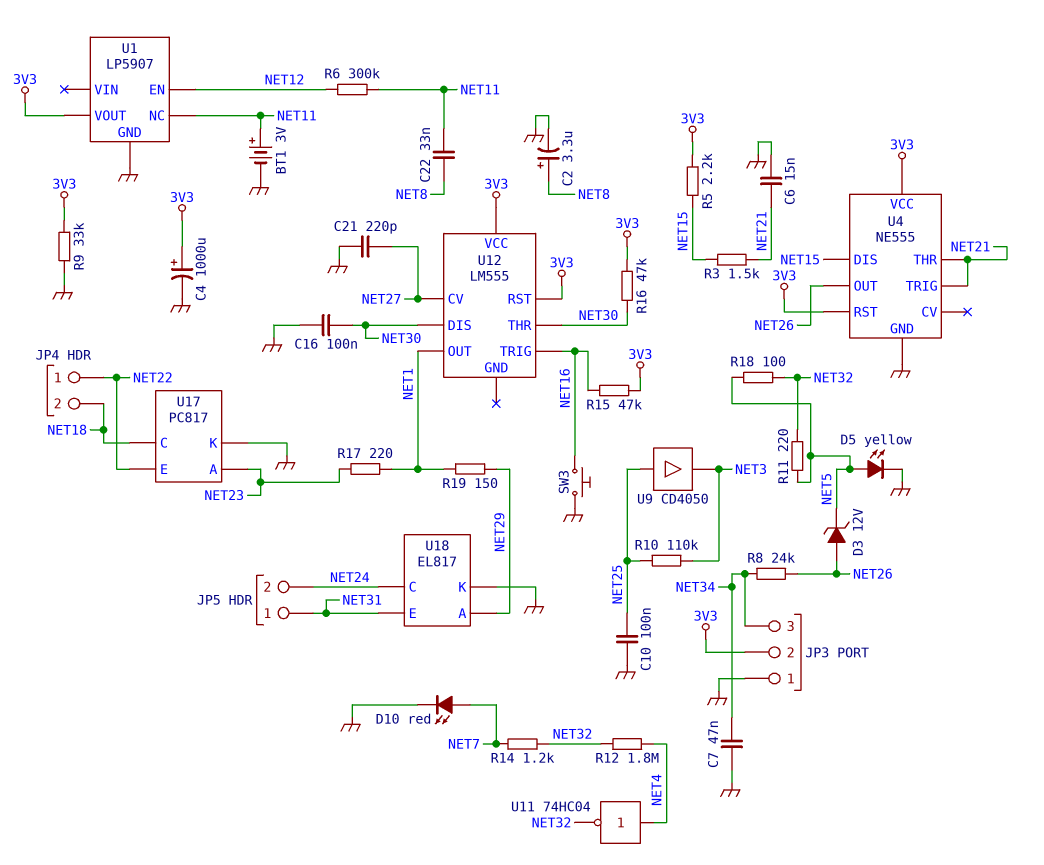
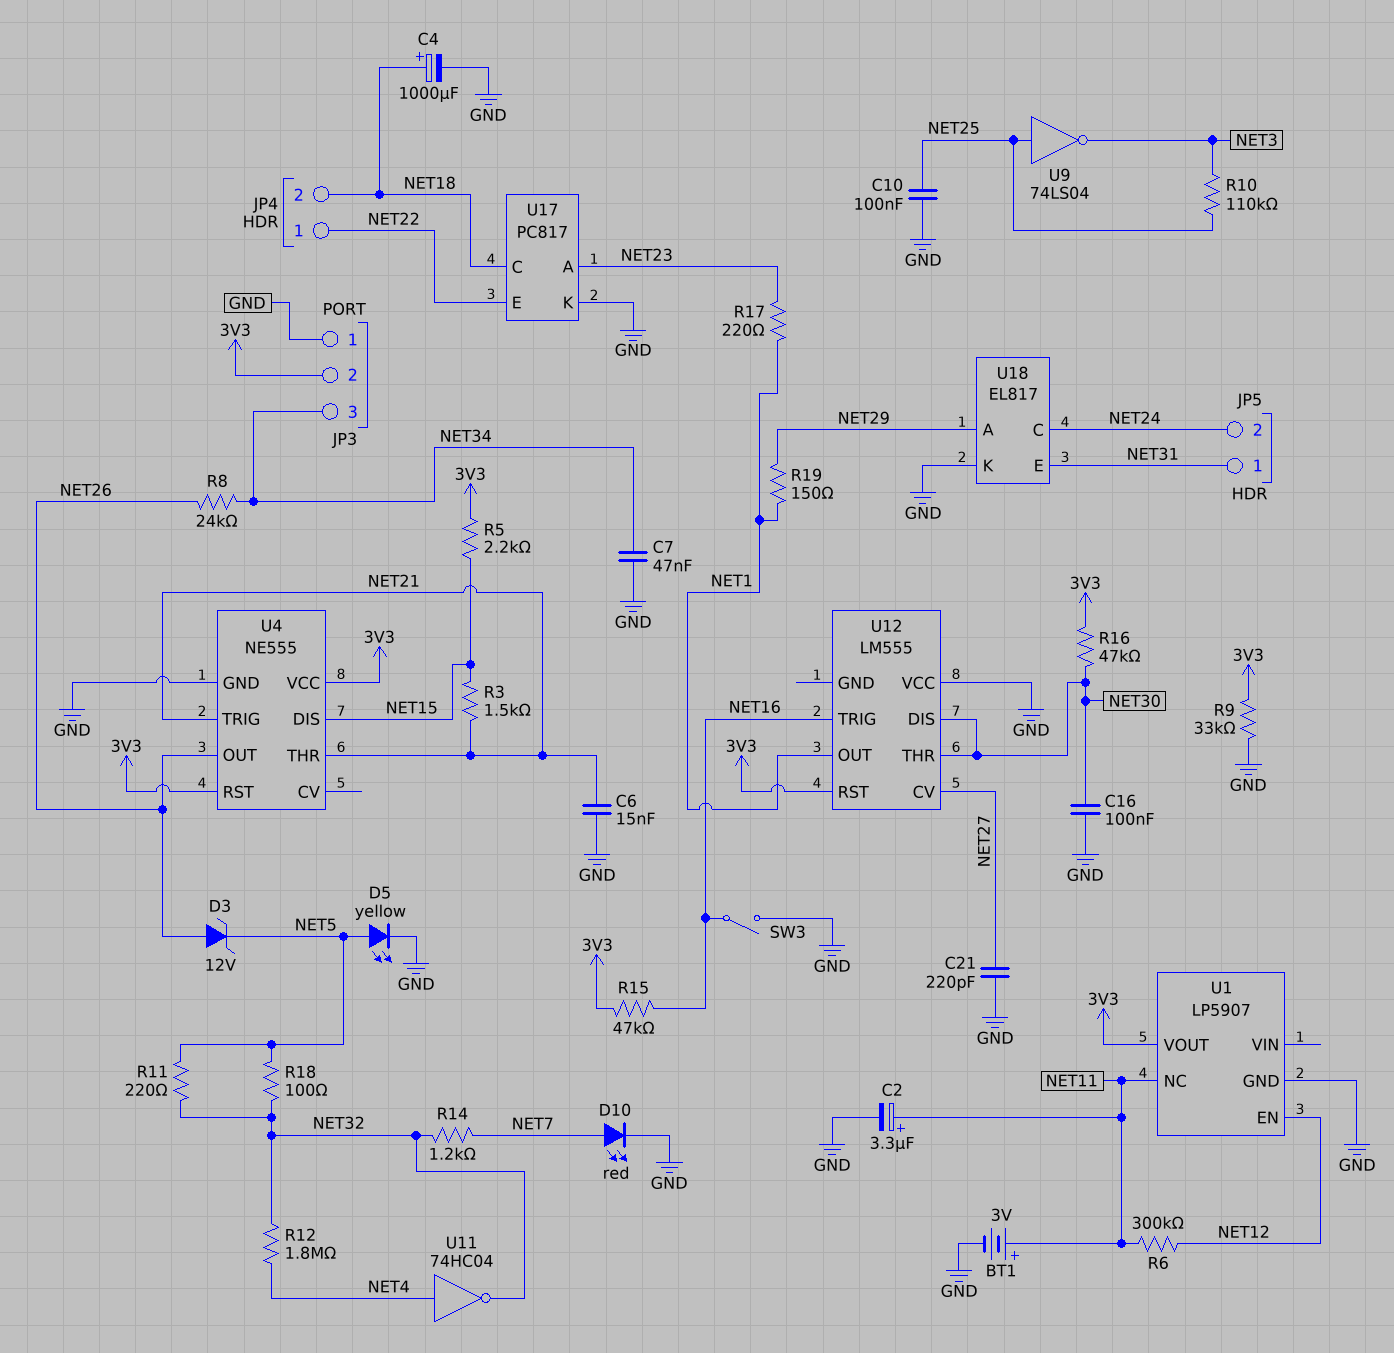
C2: 3.3uF (plus NET8, minus GND) -> 3.3uF (plus NET11, minus GND)
C4: 1000uF (plus 3V3, minus GND) -> 1000uF (plus NET18, minus GND)
C22: 33nF (NET8, NET11) -> none
SW3: button (GND, NET16) -> switch (GND, NET16)
U9: buffer CD4050 (in NET25, out NET3) -> NOT 74LS04 (in NET25, out NET3)
U12 pin VCC: 3V3 -> GND

